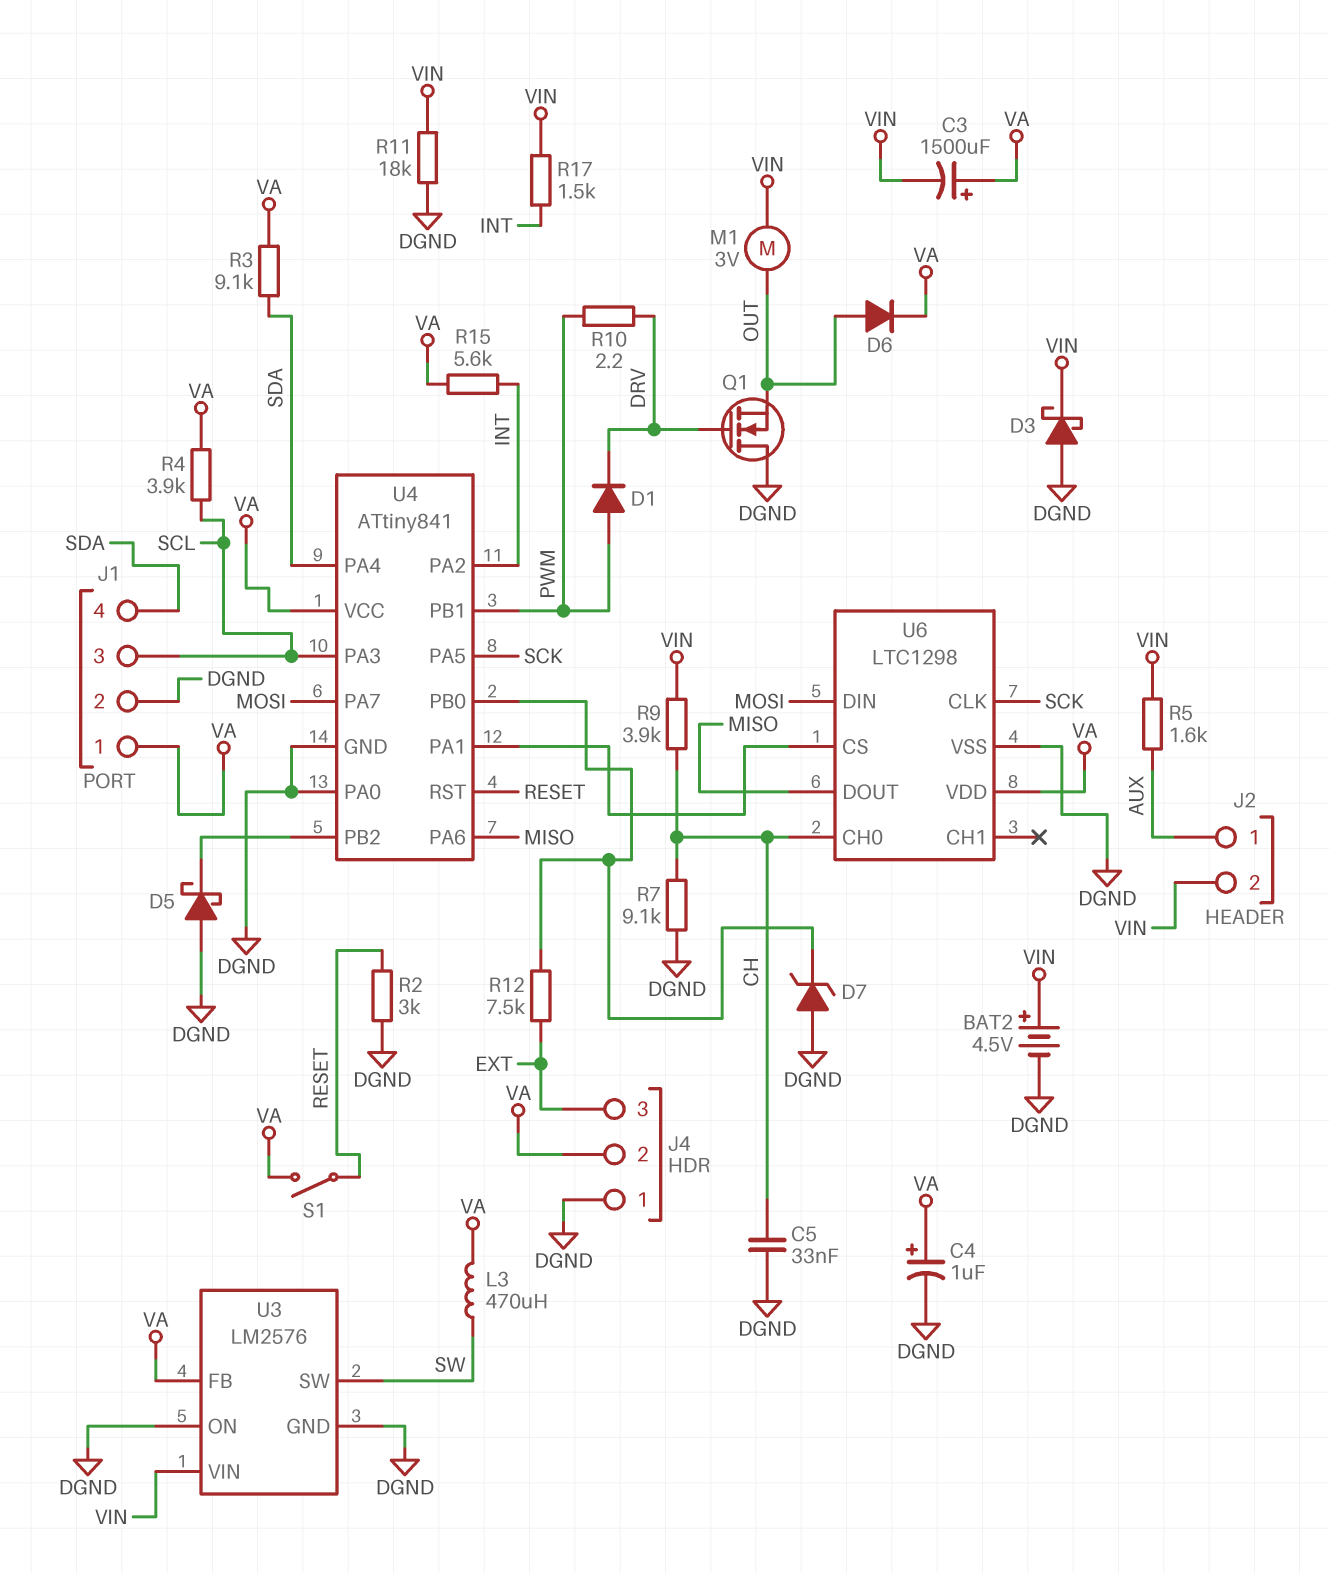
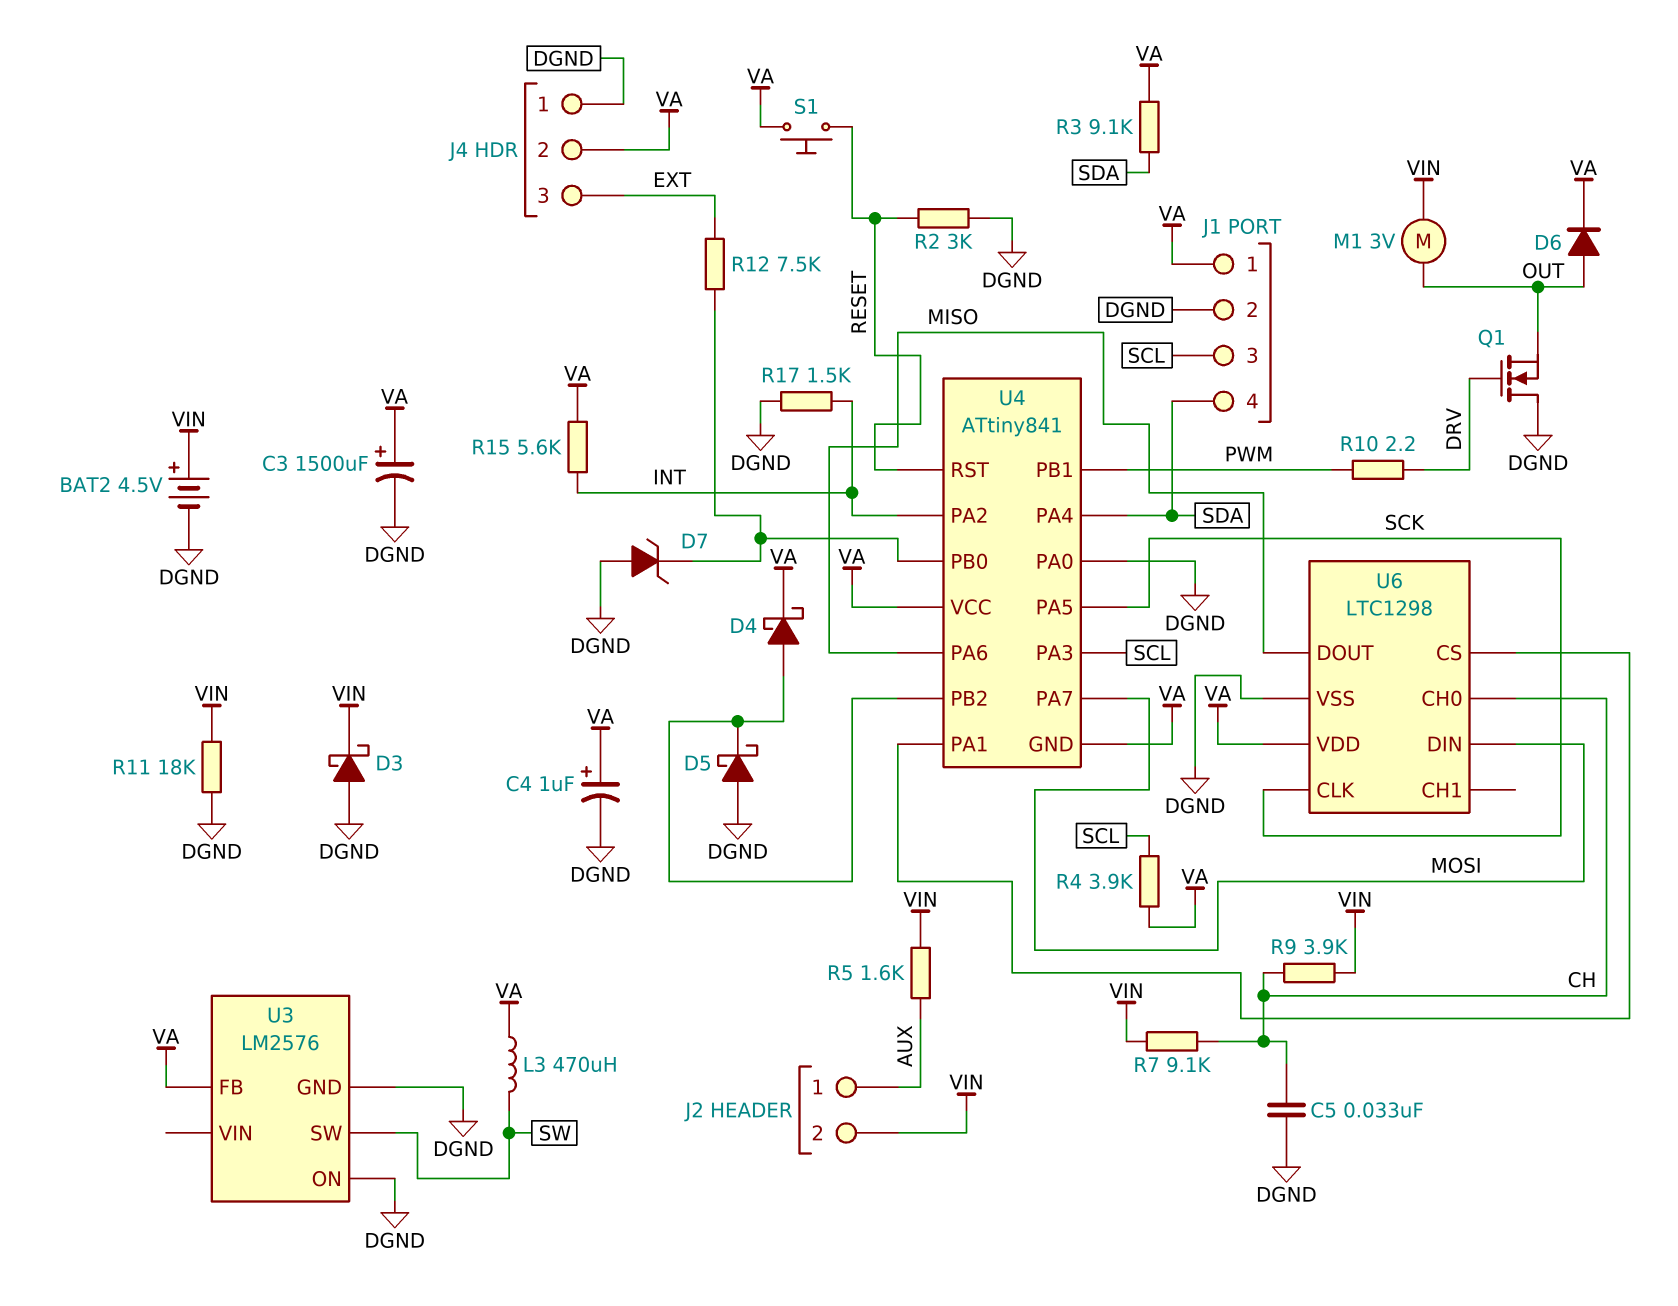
C3: 1500uF (plus VA, minus VIN) -> 1500uF (plus VA, minus DGND)
D1: diode (A PWM, K DRV) -> none
D4: none -> schottky (A U4/PB2, K VA)
R7: 9.1k (CH, DGND) -> 9.1k (CH, VIN)
R17: 1.5k (INT, VIN) -> 1.5k (DGND, INT)
S1: switch (RESET, VA) -> button (RESET, VA)
U3 pin VIN: VIN -> none
U4 pin GND: DGND -> VA

